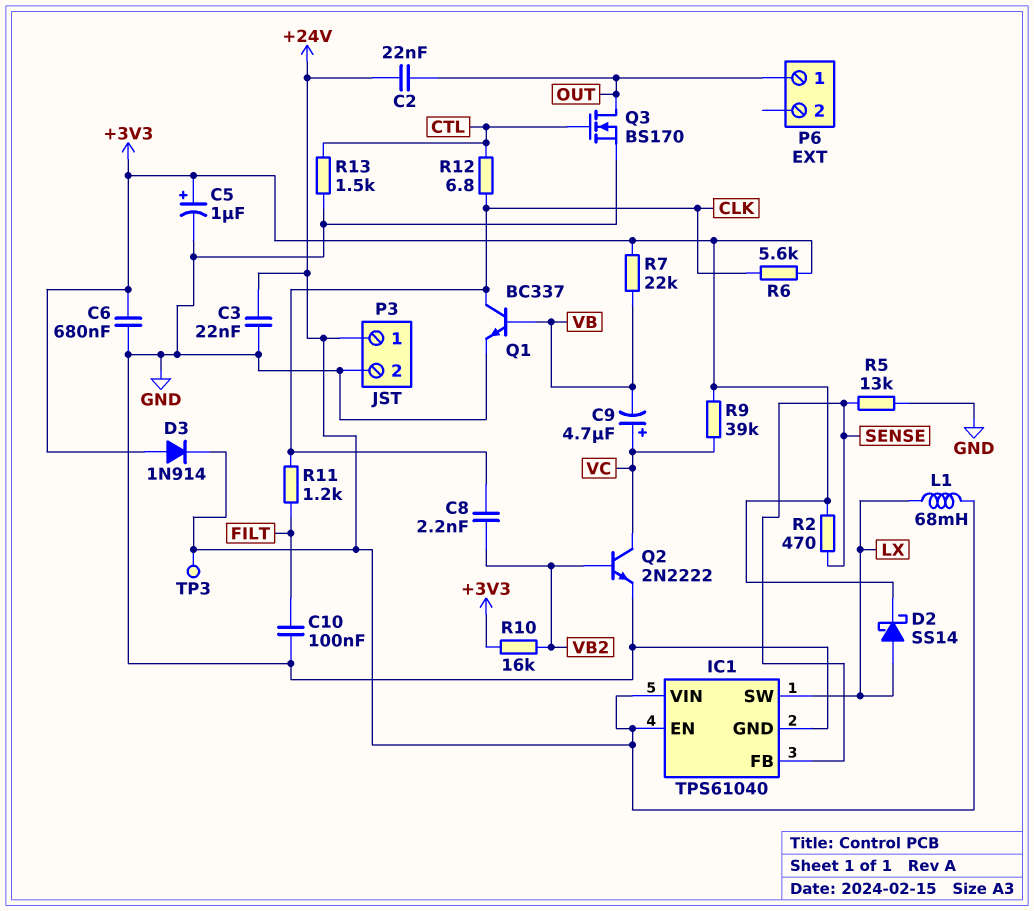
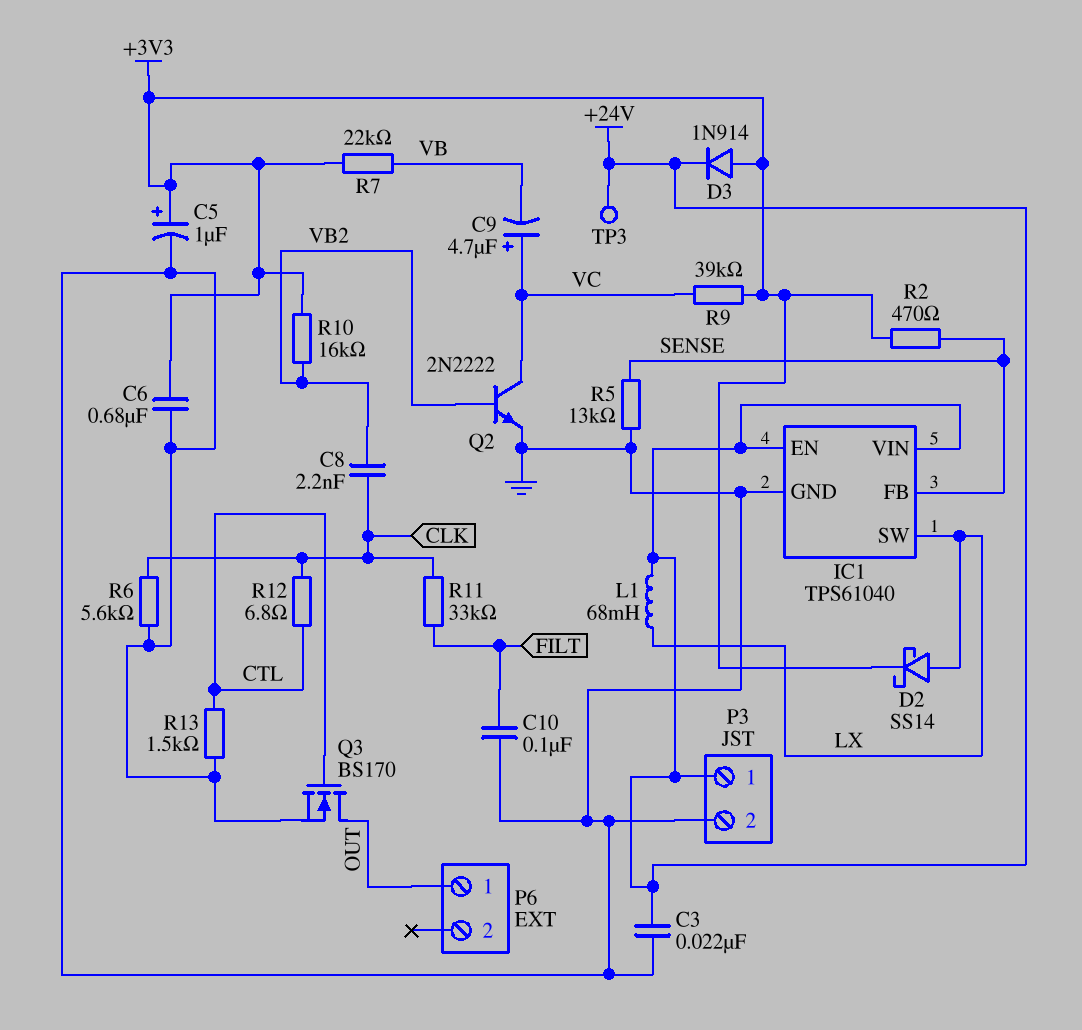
C2: 22nF (+24V, OUT) -> none
Q1: NPN BC337 (B VB, C CLK, E GND) -> none
R6: 5.6k (+3V3, CLK) -> 5.6k (CLK, GND)
R11: 1.2k (CLK, FILT) -> 33k (CLK, FILT)

